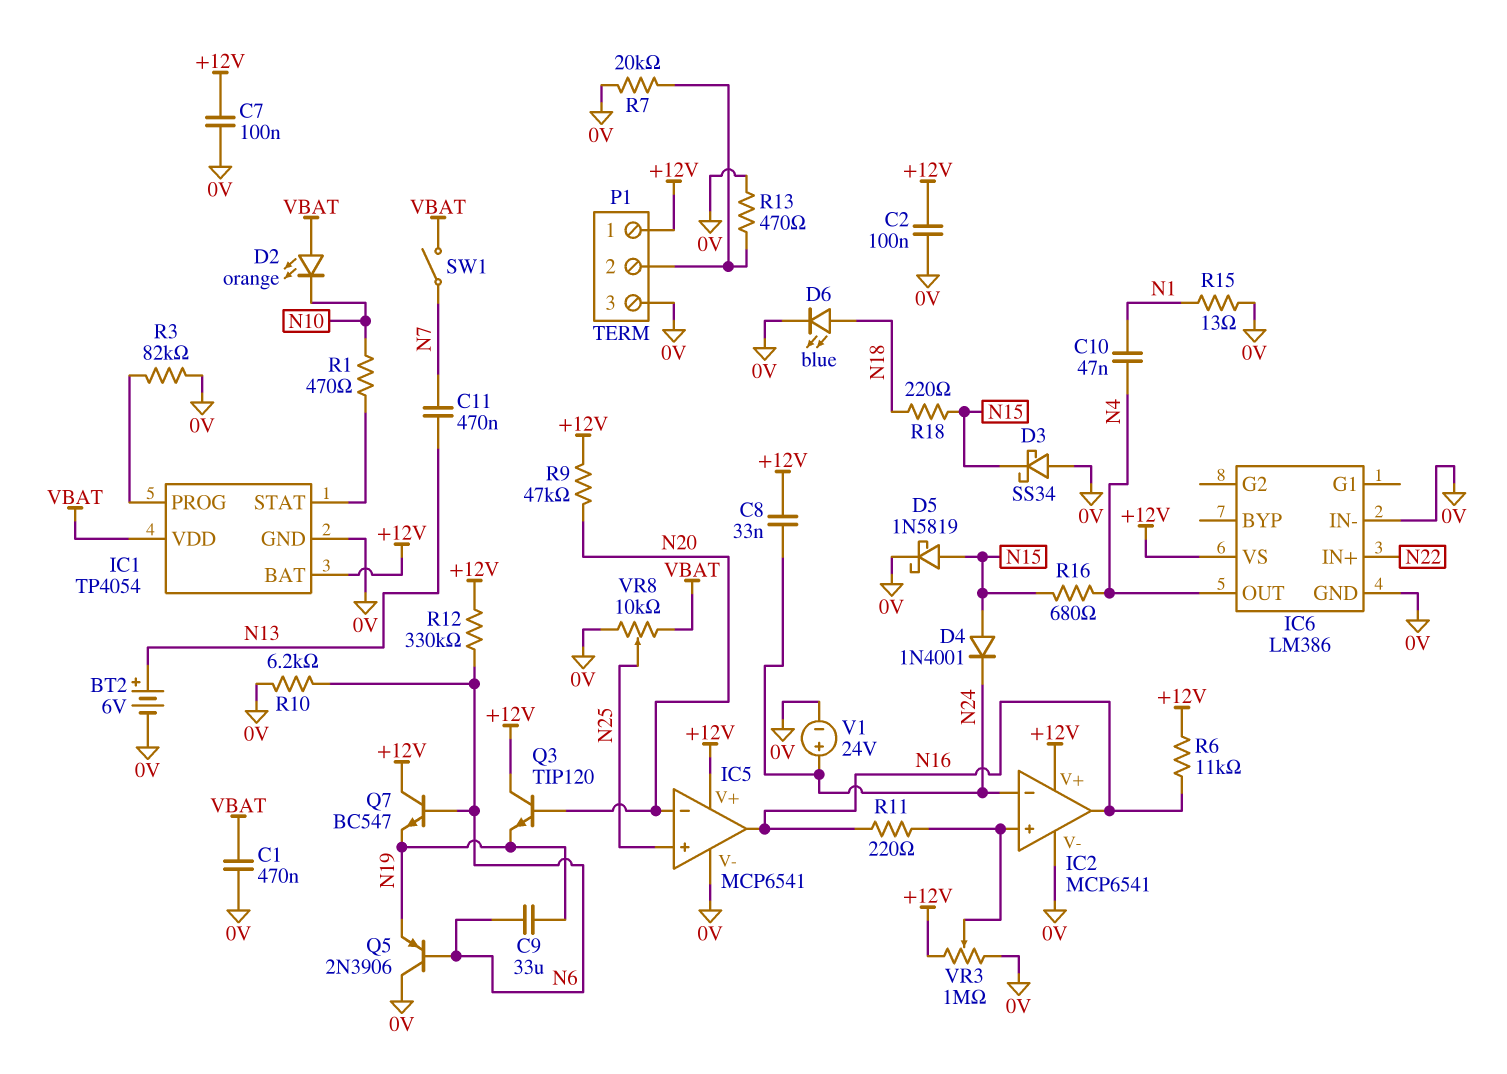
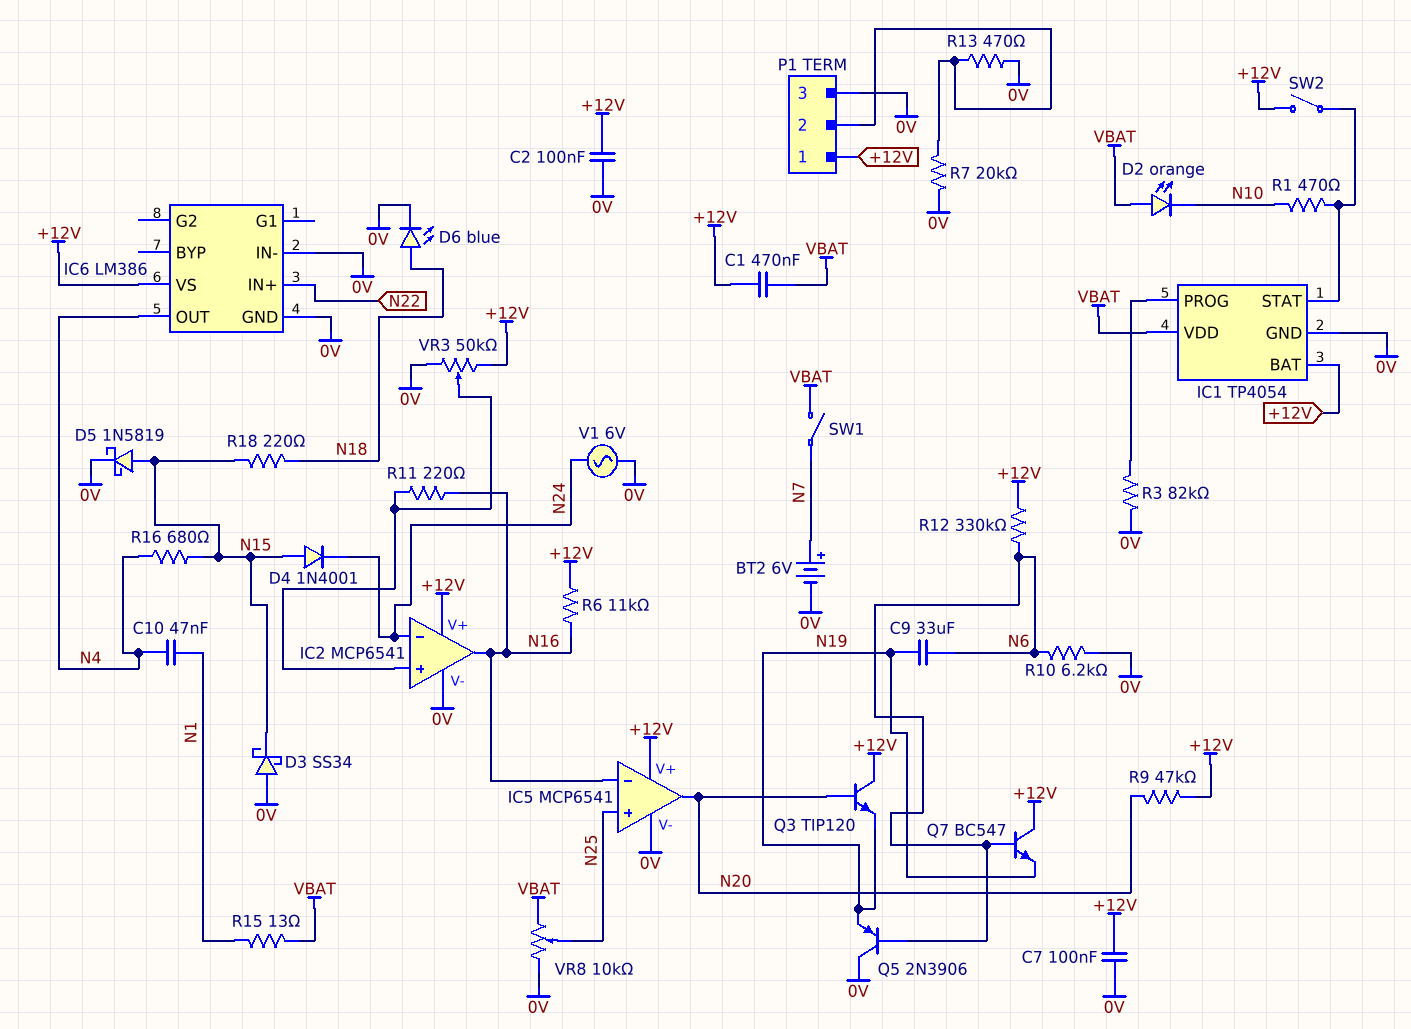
BT2: 6V (plus N13, minus 0V) -> 6V (plus N7, minus 0V)
C1: 470nF (0V, VBAT) -> 470nF (+12V, VBAT)
C8: 33nF (+12V, N24) -> none
C11: 470nF (N7, N13) -> none
IC5 pin in-: N20 -> N16
IC5 pin out: N16 -> N20
R15: 13 (0V, N1) -> 13 (N1, VBAT)
SW2: none -> switch (+12V, IC1/STAT)
V1: 24V (plus N24, minus 0V) -> AC 6V (0V, N24)
VR3: 1M (+12V, 0V, wiper IC2/in+) -> 50k (+12V, 0V, wiper IC2/in+)

